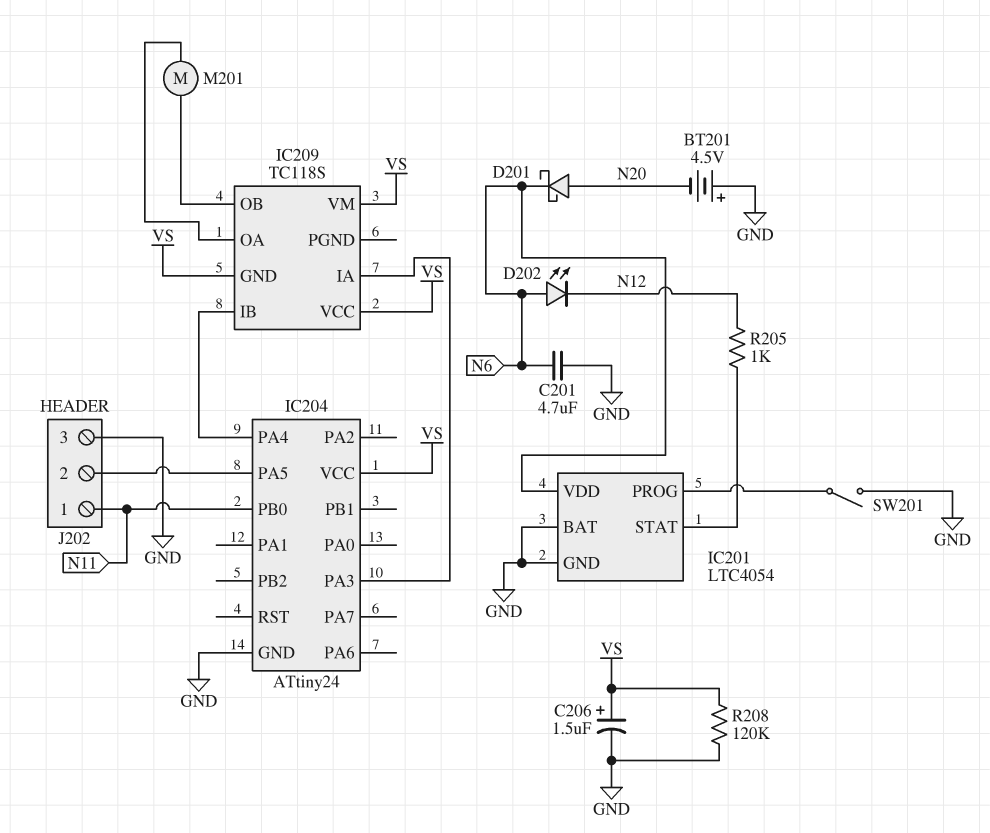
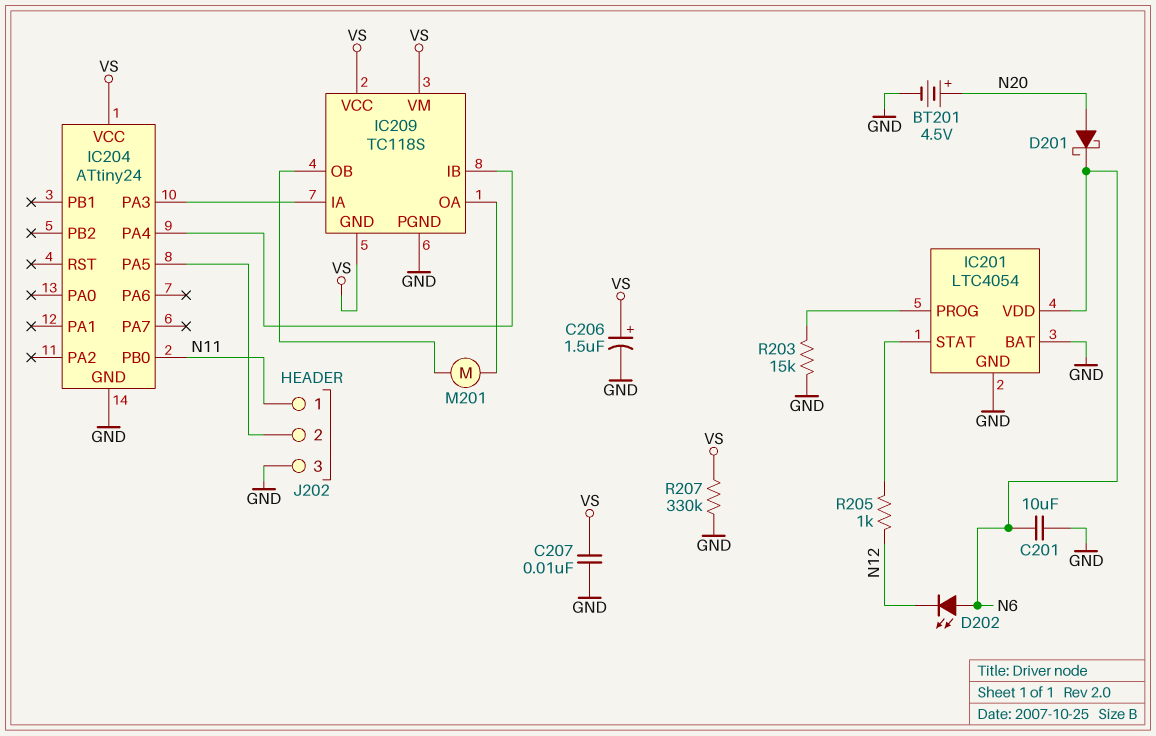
BT201: 4.5V (plus GND, minus N20) -> 4.5V (plus N20, minus GND)
C201: 4.7uF (GND, N6) -> 10uF (GND, N6)
C207: none -> 10nF (GND, VS)
IC209 pin PGND: none -> GND
R203: none -> 15k (GND, IC201/PROG)
R207: none -> 330k (GND, VS)
R208: 120k (GND, VS) -> none
SW201: switch (GND, IC201/PROG) -> none

